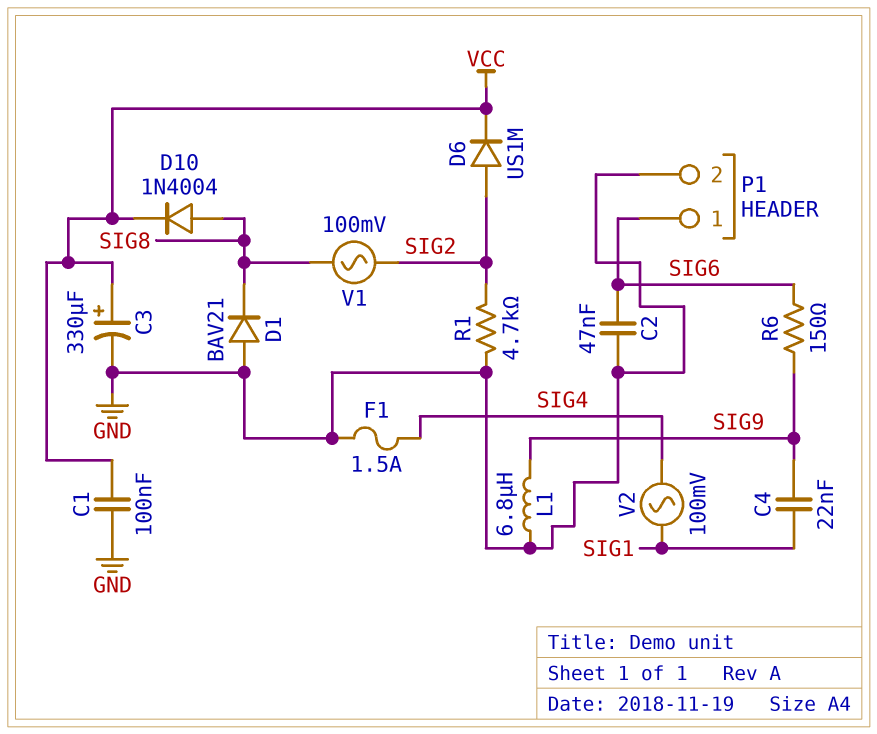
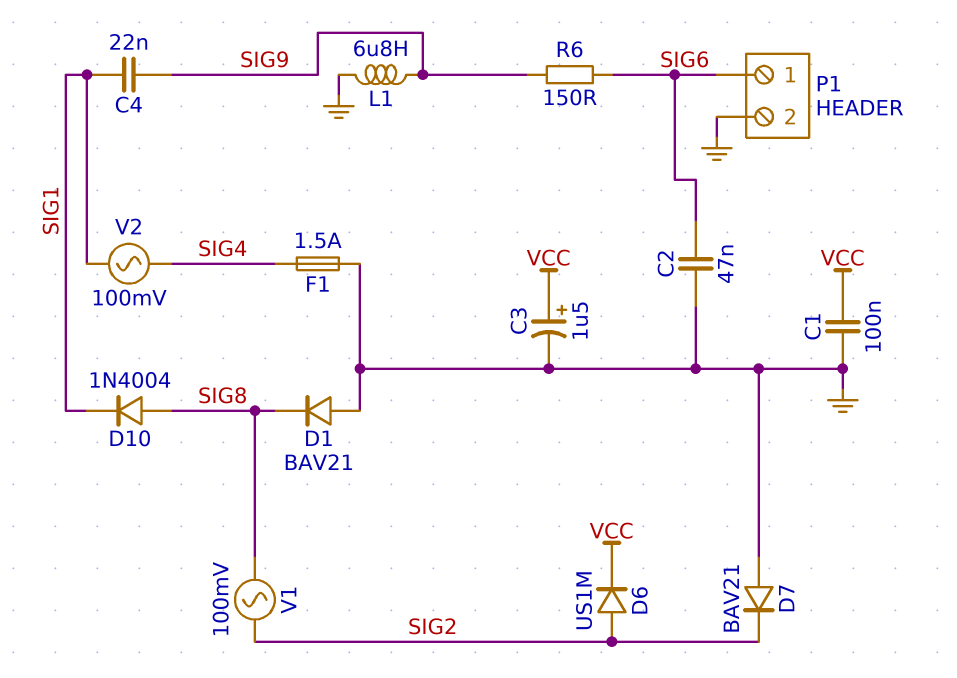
C3: 330uF (plus VCC, minus GND) -> 1.5uF (plus VCC, minus GND)
D7: none -> diode BAV21 (A GND, K SIG2)
D10: diode 1N4004 (A SIG8, K VCC) -> diode 1N4004 (A SIG8, K SIG1)
R1: 4.7k (GND, SIG2) -> none

